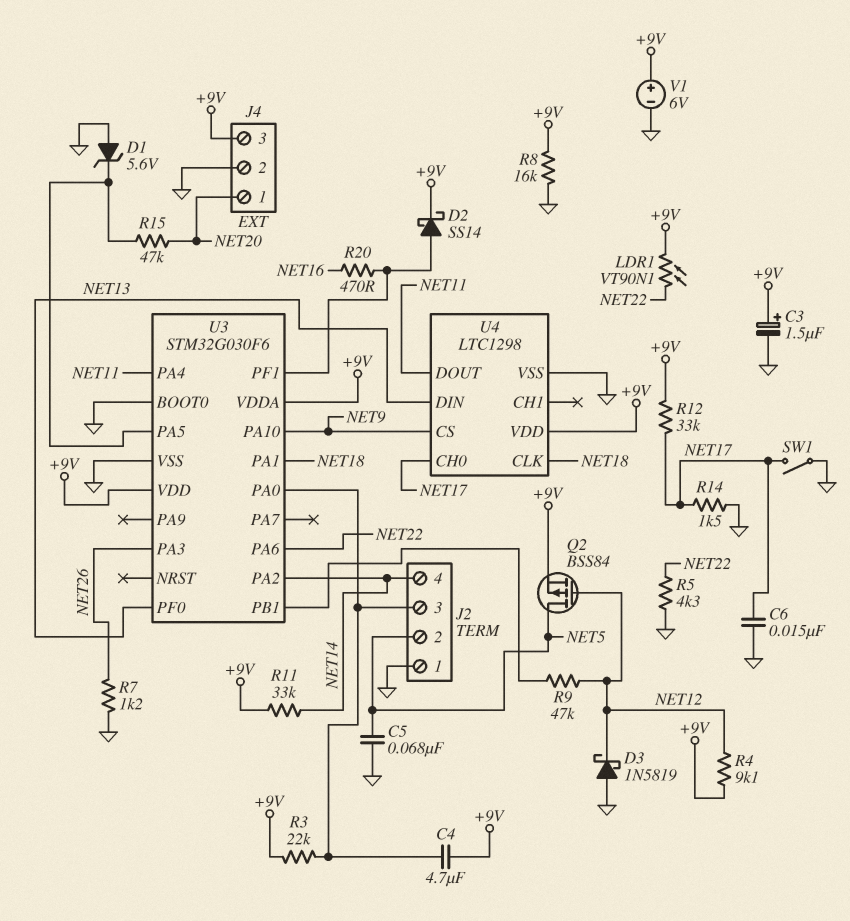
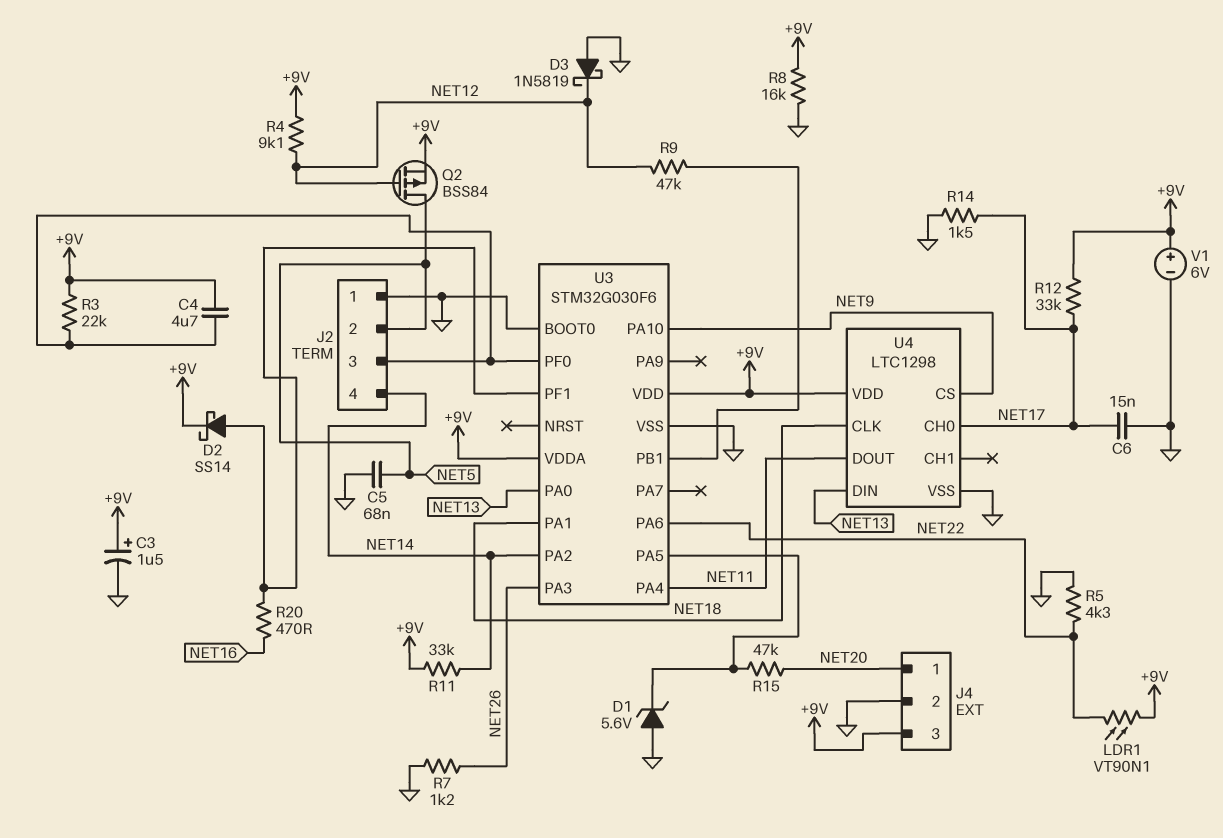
SW1: switch (GND, NET17) -> none
U3 pin PA0: J2/3 -> NET13
U3 pin PF0: NET13 -> J2/3

